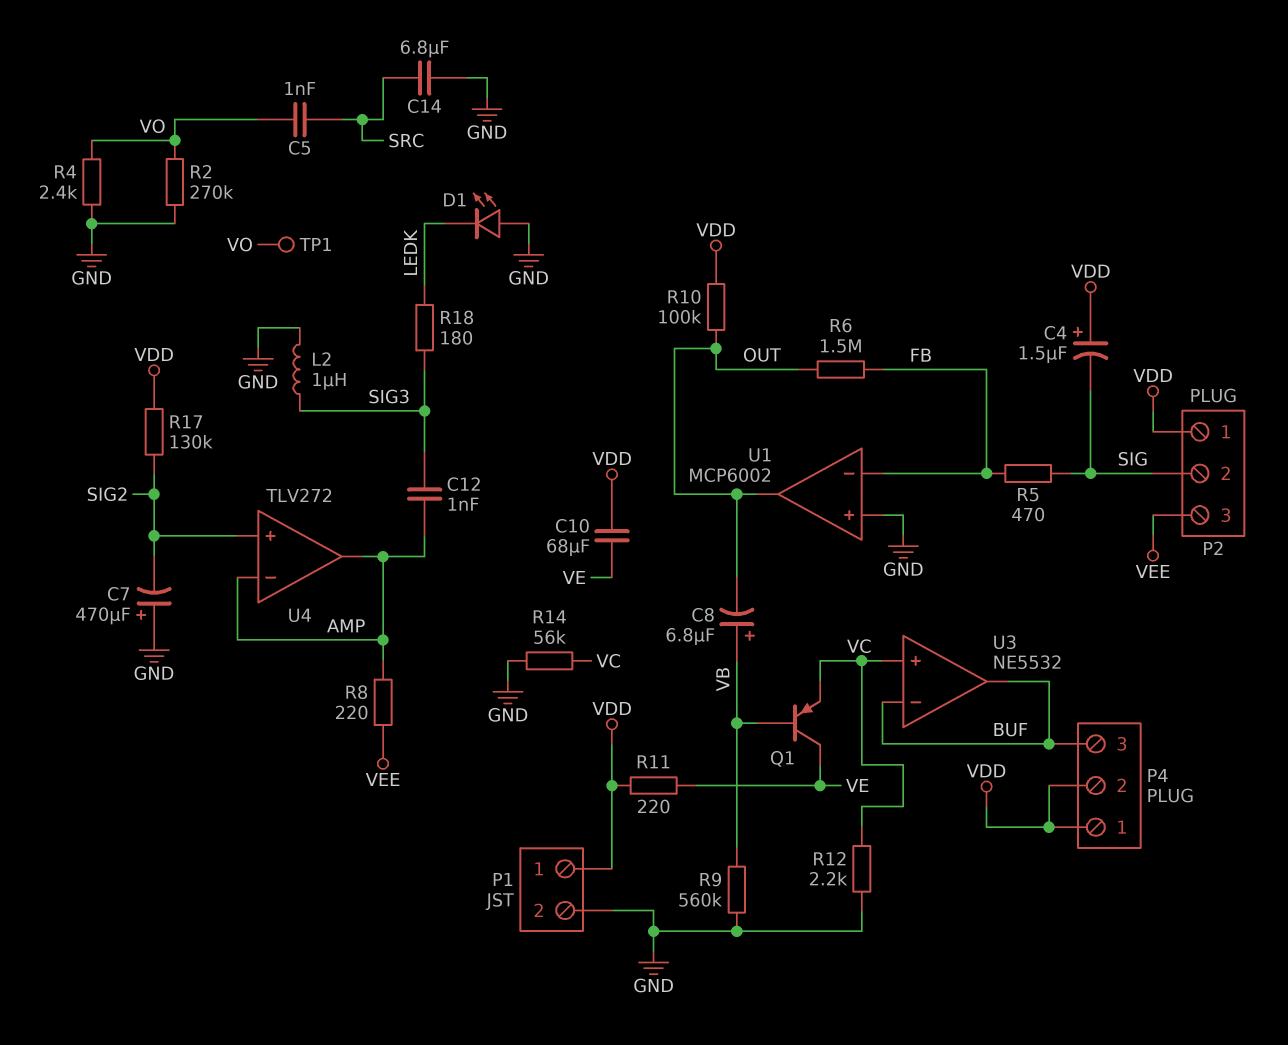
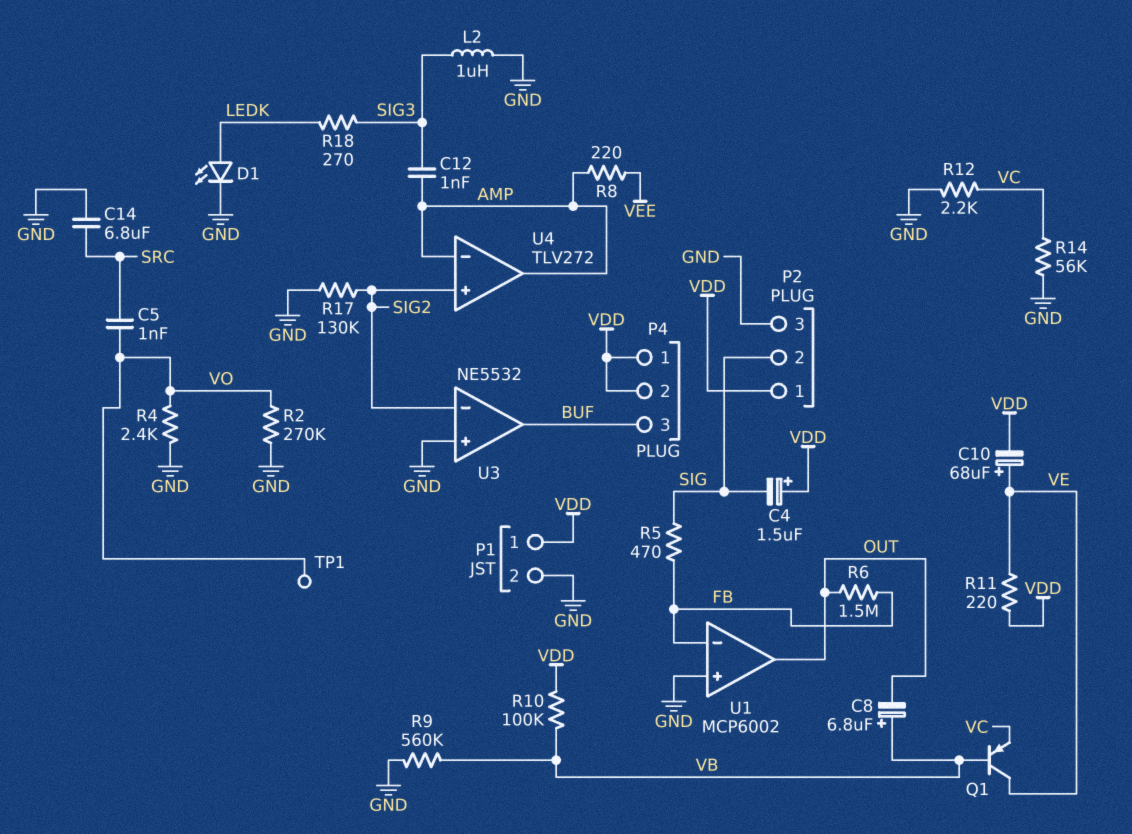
C7: 470uF (plus GND, minus SIG2) -> none
C10: 68uF (VDD, VE) -> 68uF (plus VE, minus VDD)
D1: LED (A GND, K LEDK) -> LED (A LEDK, K GND)
P2 pin 3: VEE -> GND
R10: 100k (OUT, VDD) -> 100k (VB, VDD)
R17: 130k (SIG2, VDD) -> 130k (GND, SIG2)
R18: 180 (LEDK, SIG3) -> 270 (LEDK, SIG3)
U3 pin in+: VC -> GND
U3 pin in-: BUF -> SIG2

